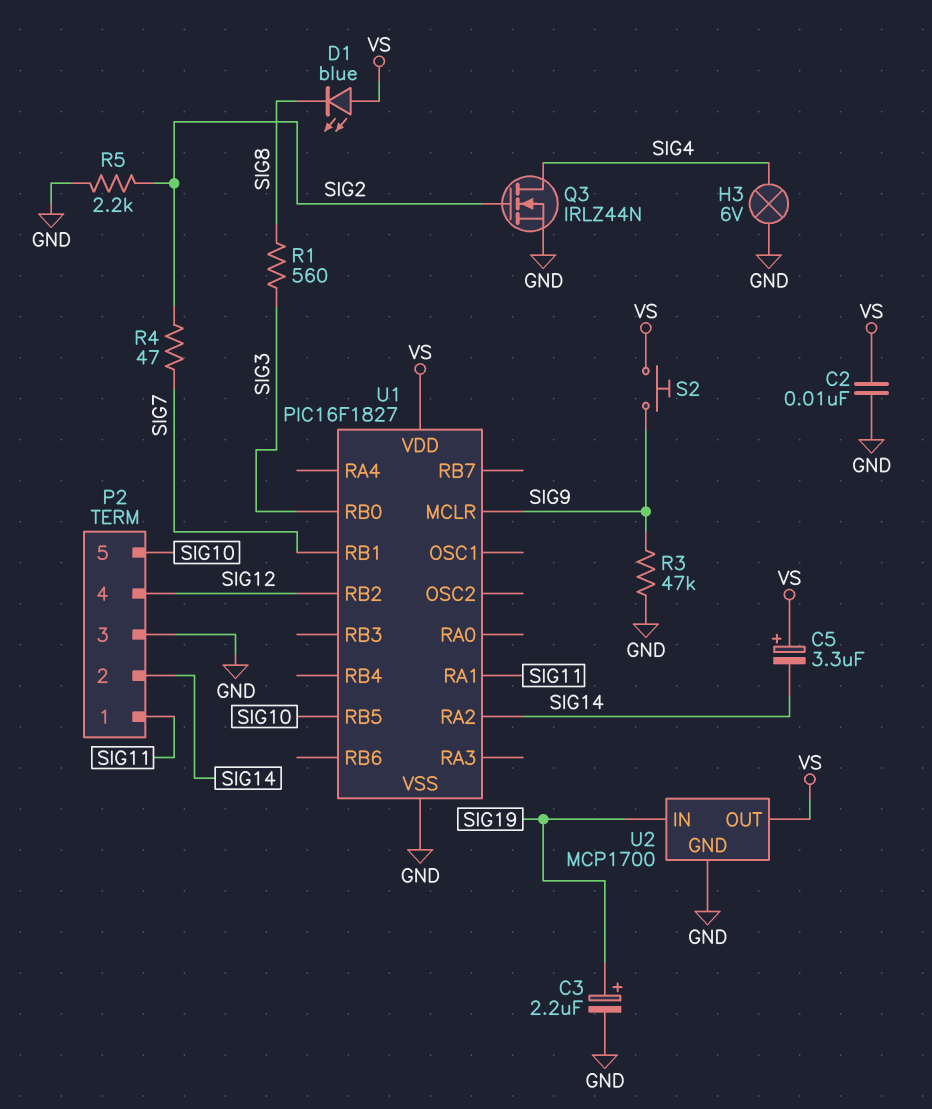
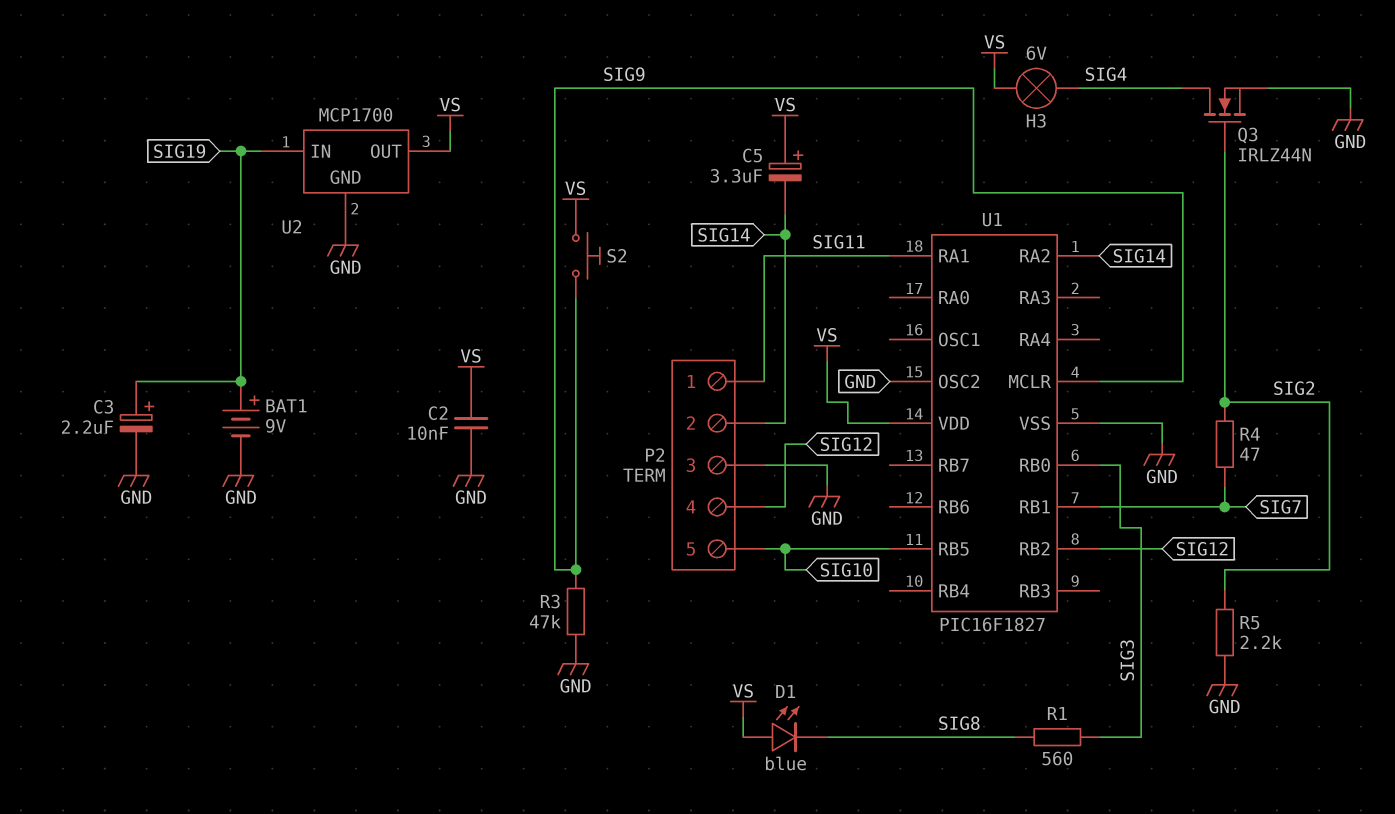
BAT1: none -> 9V (plus SIG19, minus GND)
H3: lamp 6V (GND, SIG4) -> lamp 6V (SIG4, VS)
U1 pin OSC2: none -> GND

